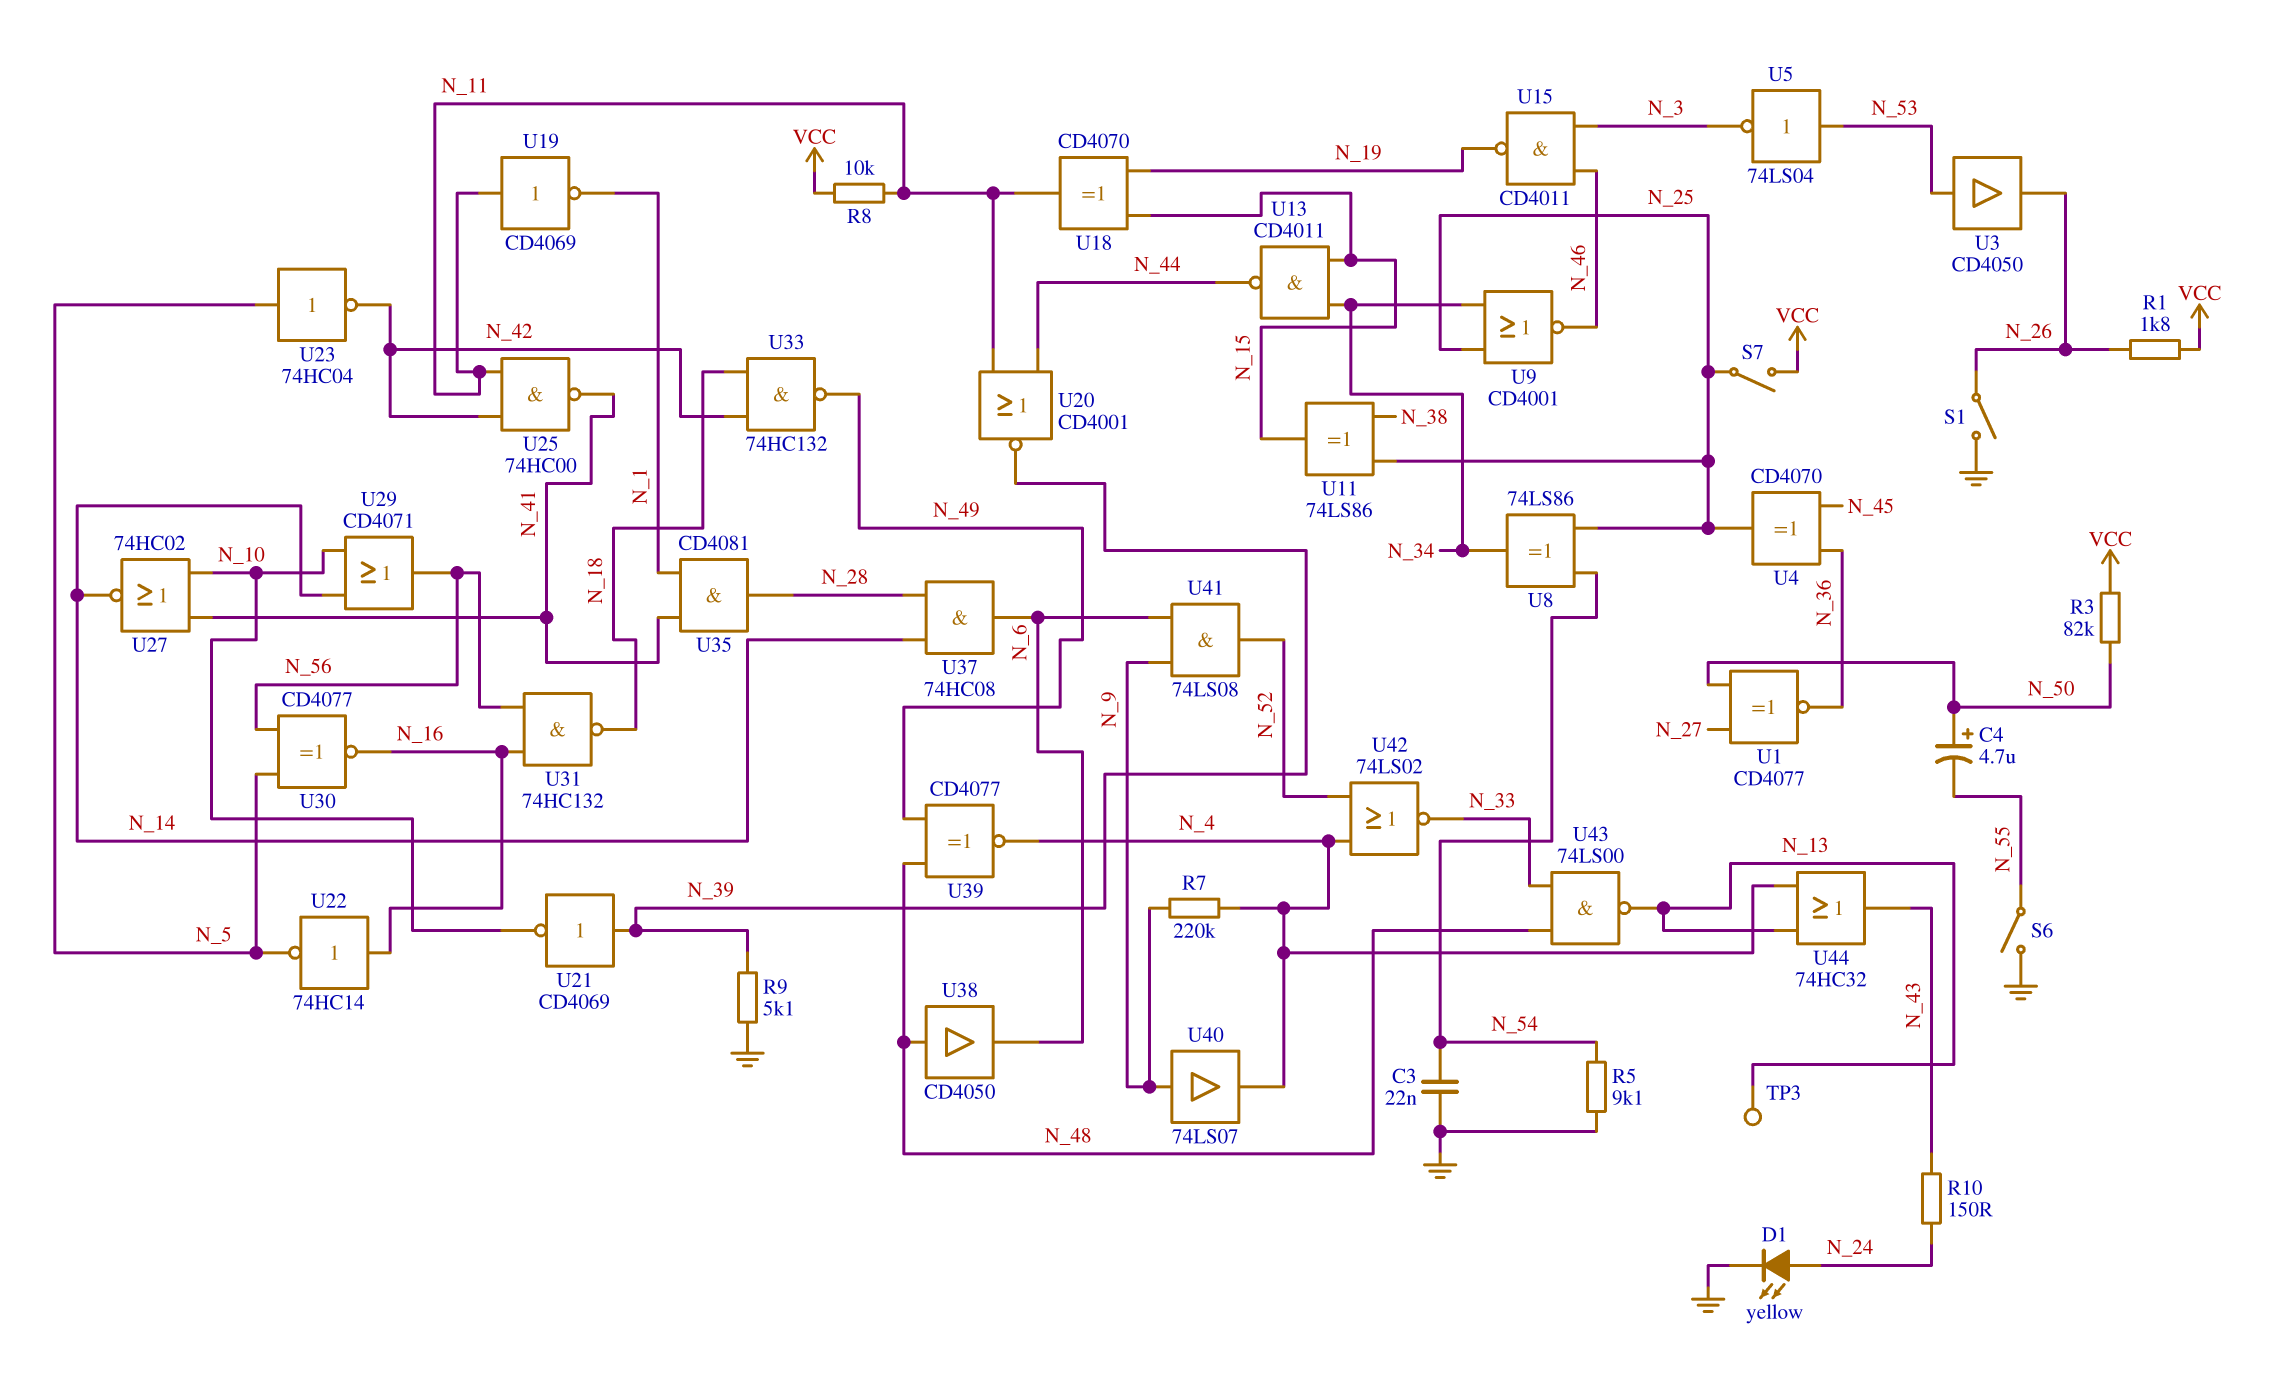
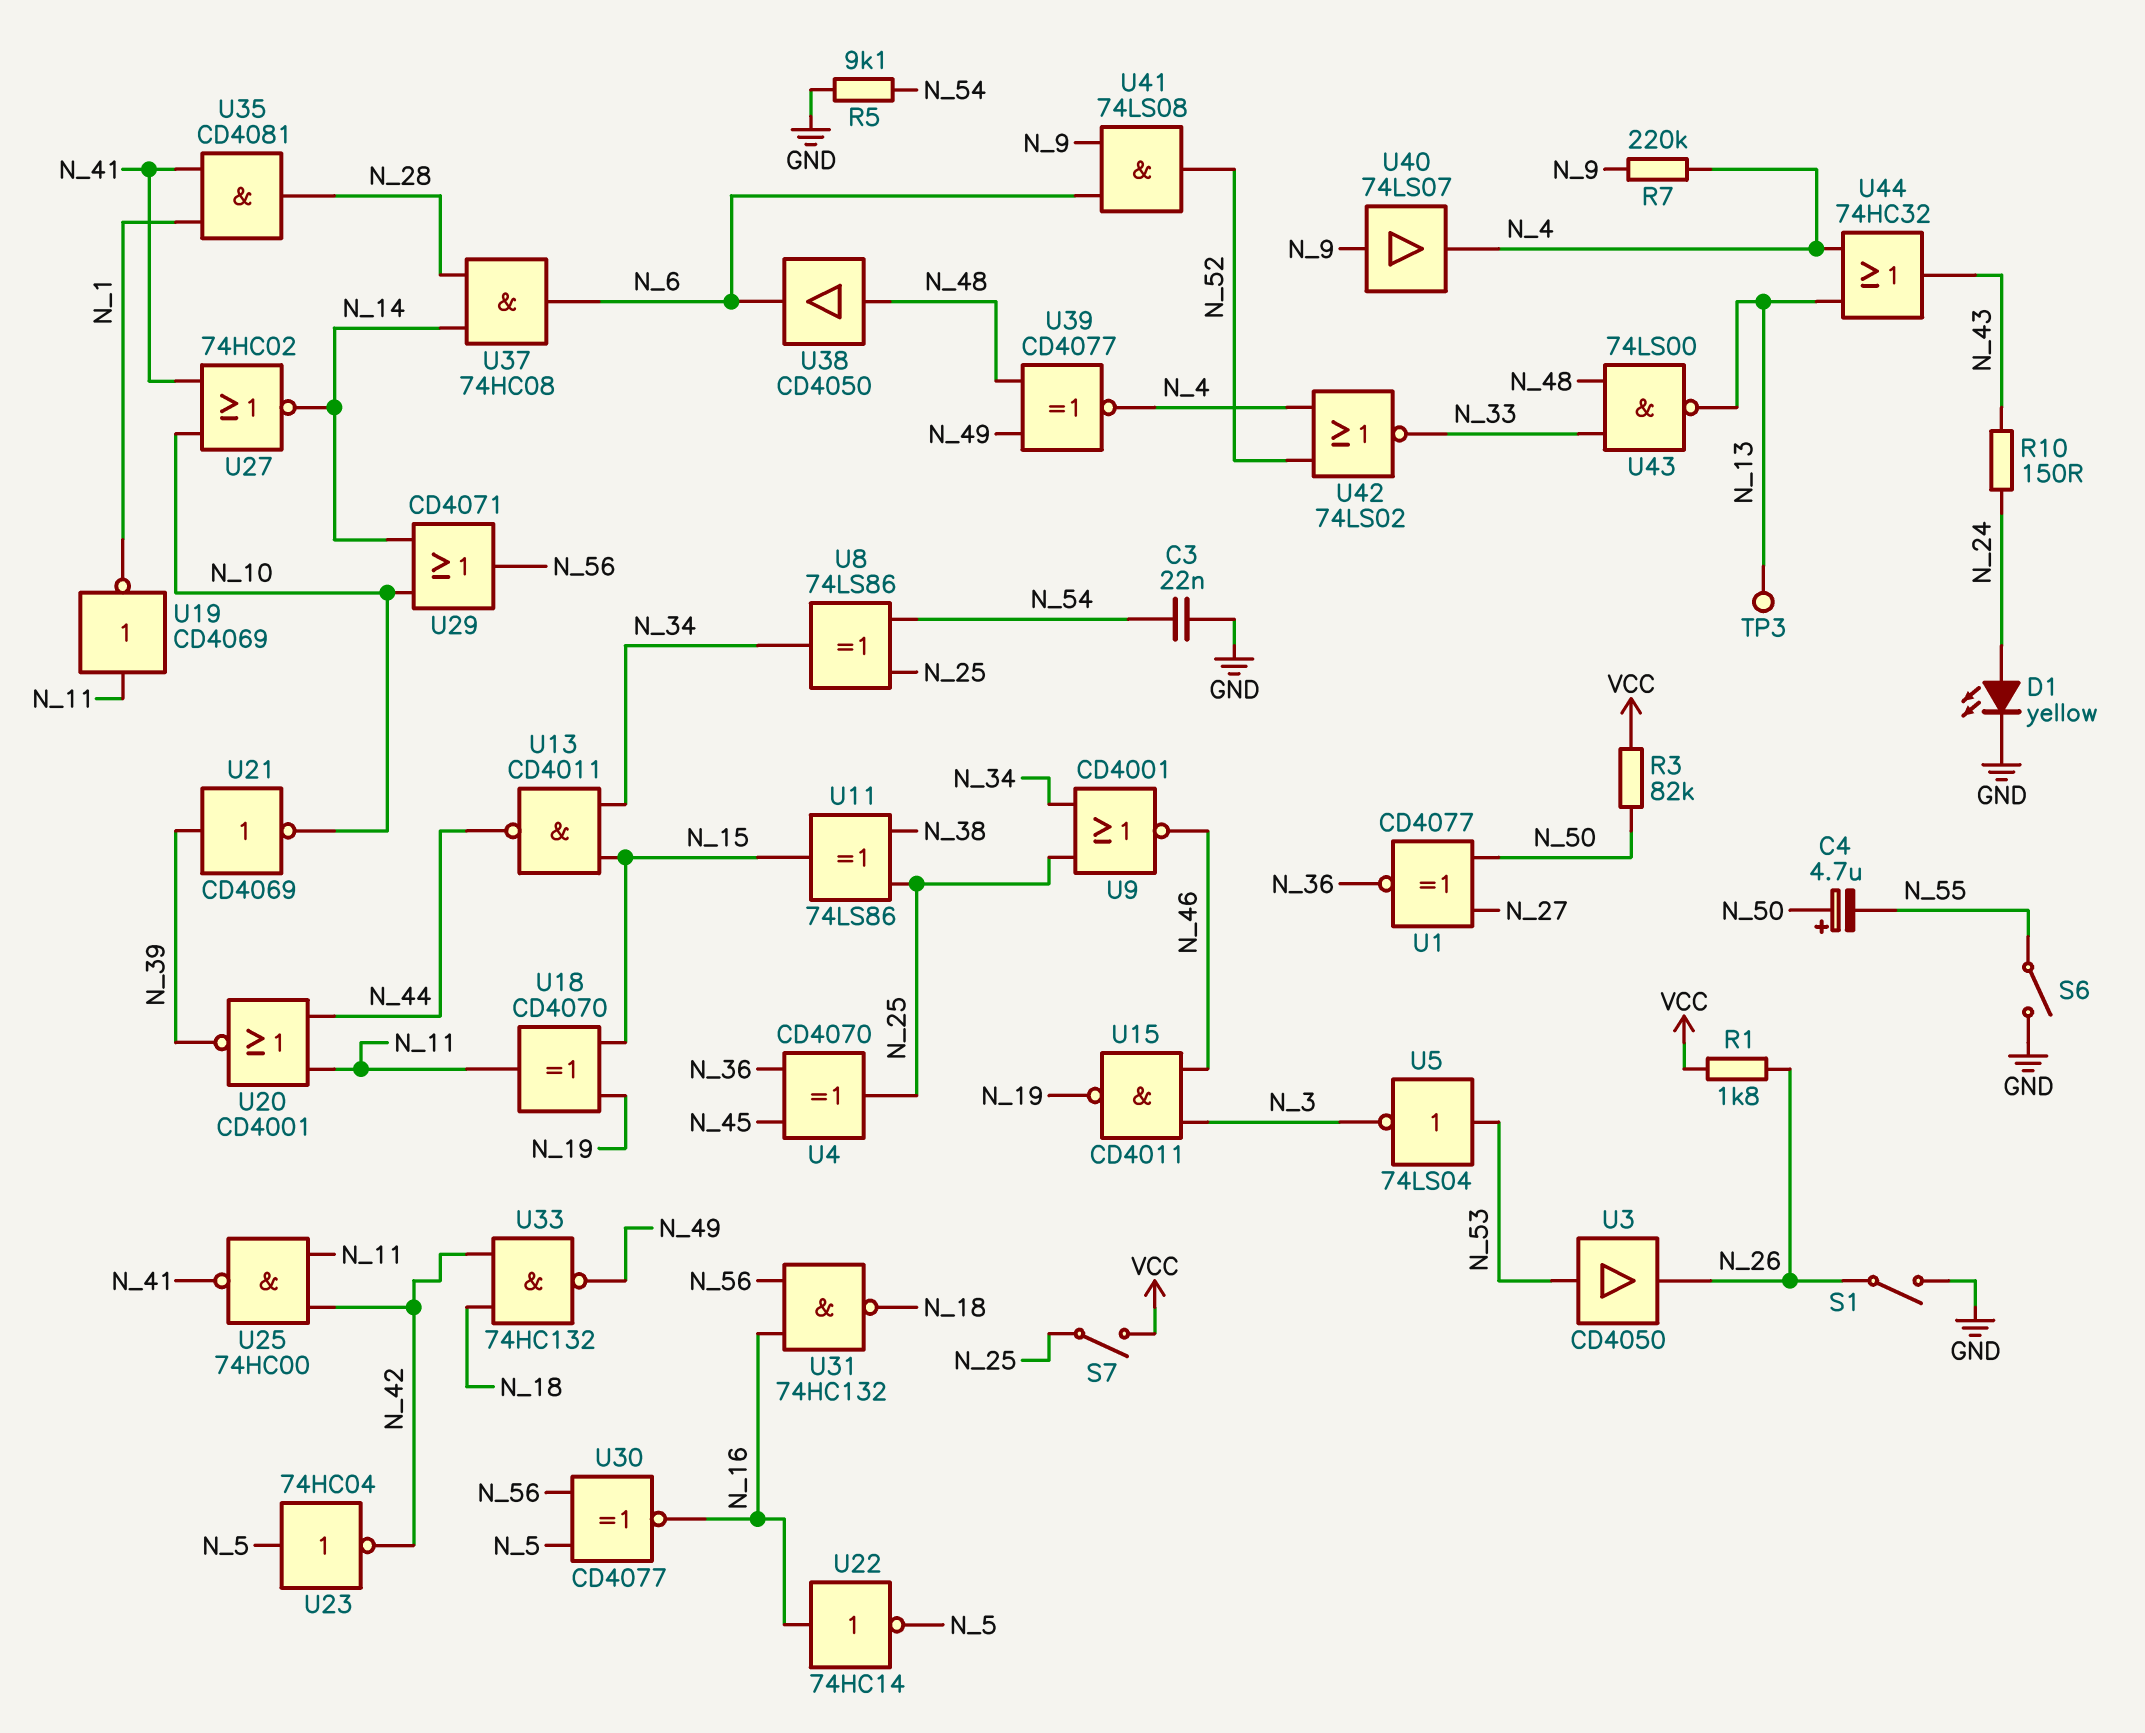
R8: 10k (N_11, VCC) -> none
R9: 5.1k (GND, N_39) -> none

